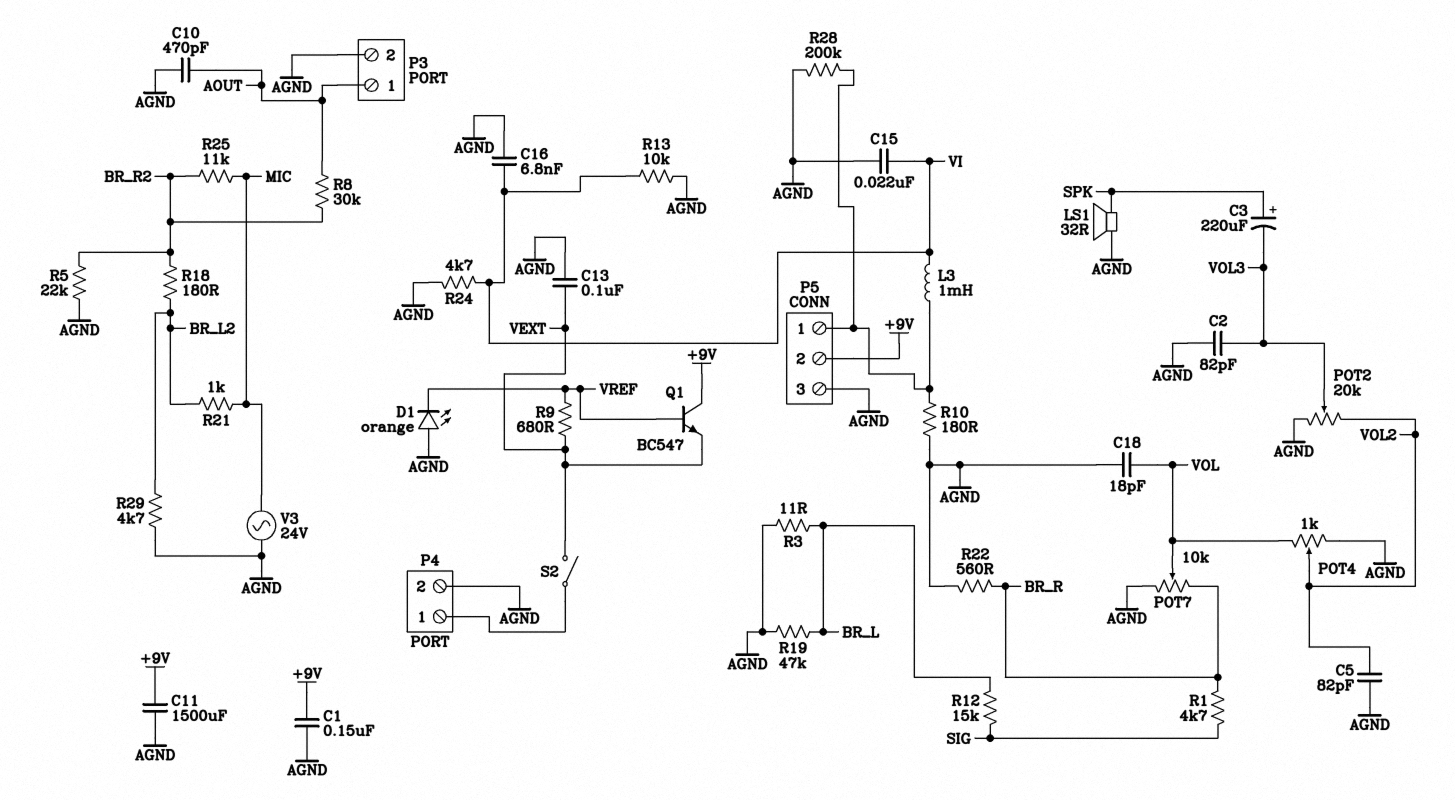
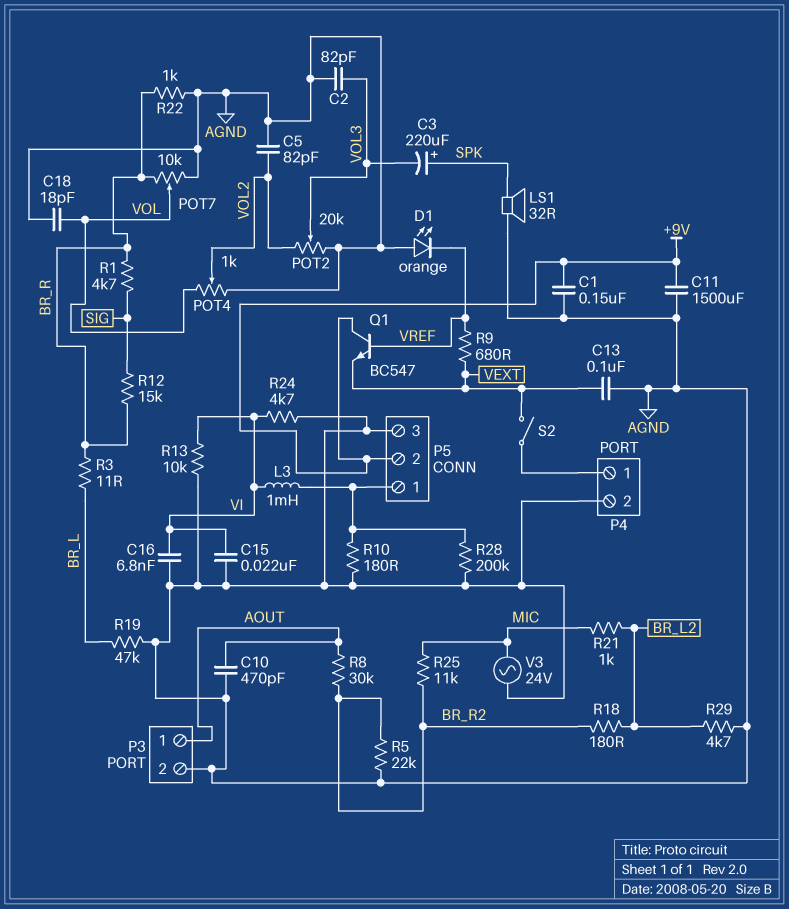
R3: 11 (AGND, BR_L) -> 11 (BR_L, BR_R)
R12: 15k (BR_L, SIG) -> 15k (BR_R, SIG)
R22: 560 (AGND, BR_R) -> 1k (AGND, BR_R)

